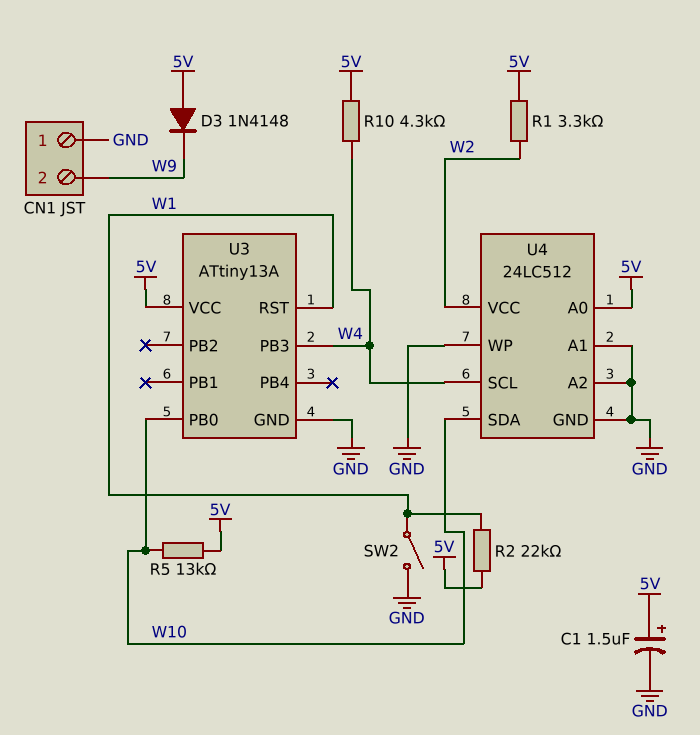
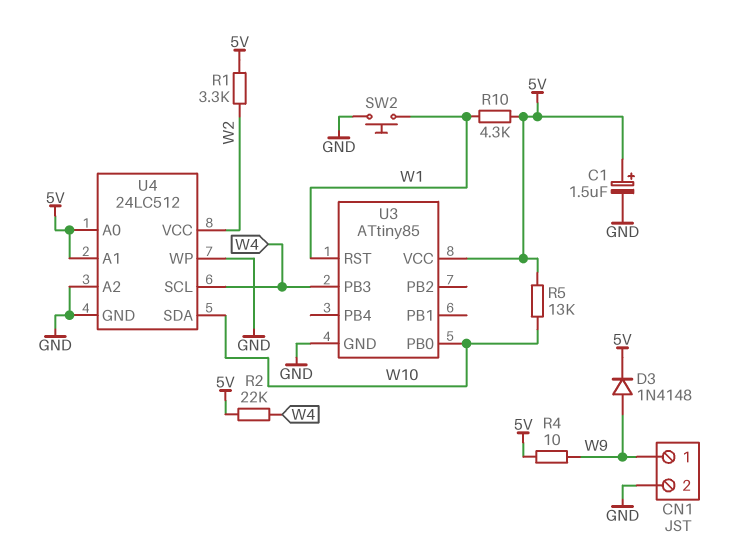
CN1 pin 1: GND -> W9
CN1 pin 2: W9 -> GND
D3: diode 1N4148 (A 5V, K W9) -> diode 1N4148 (A W9, K 5V)
R2: 22k (5V, W1) -> 22k (5V, W4)
R4: none -> 10 (5V, W9)
R10: 4.3k (5V, W4) -> 4.3k (5V, W1)
SW2: switch (GND, W1) -> button (GND, W1)
U3: ATtiny13A -> ATtiny85
U4 pin A1: GND -> 5V

